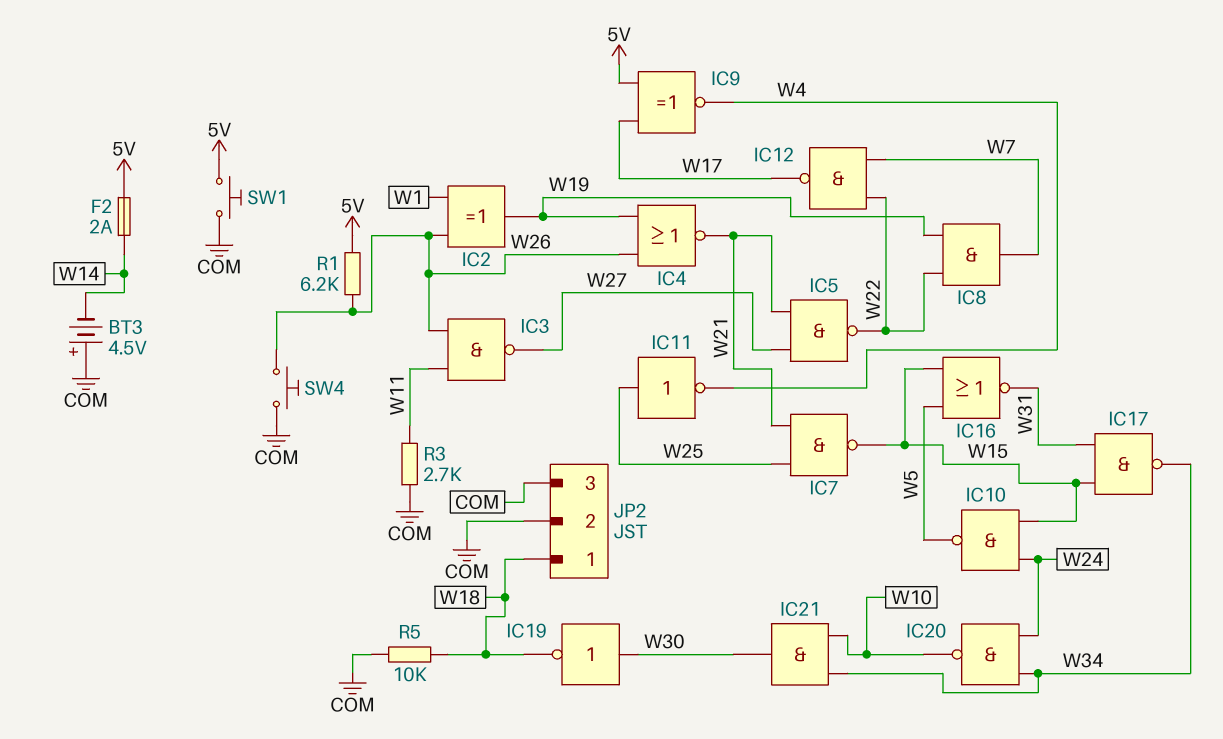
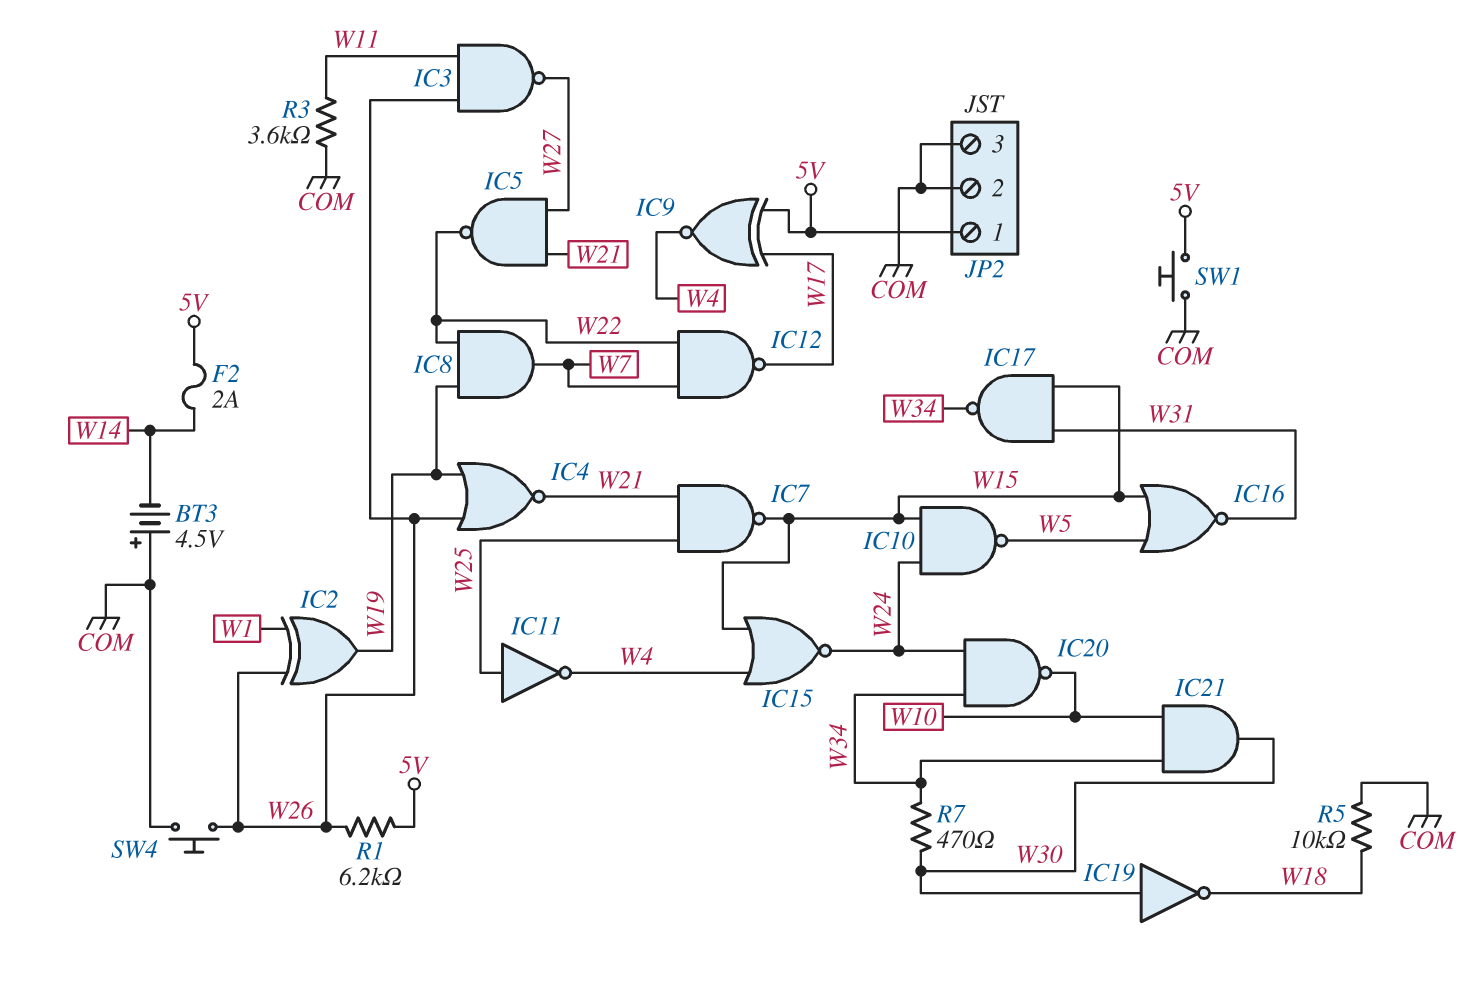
IC15: none -> NOR (in W4, in W15, out W24)
JP2 pin 1: W18 -> 5V
R3: 2.7k (COM, W11) -> 3.6k (COM, W11)
R7: none -> 470 (W30, W34)

